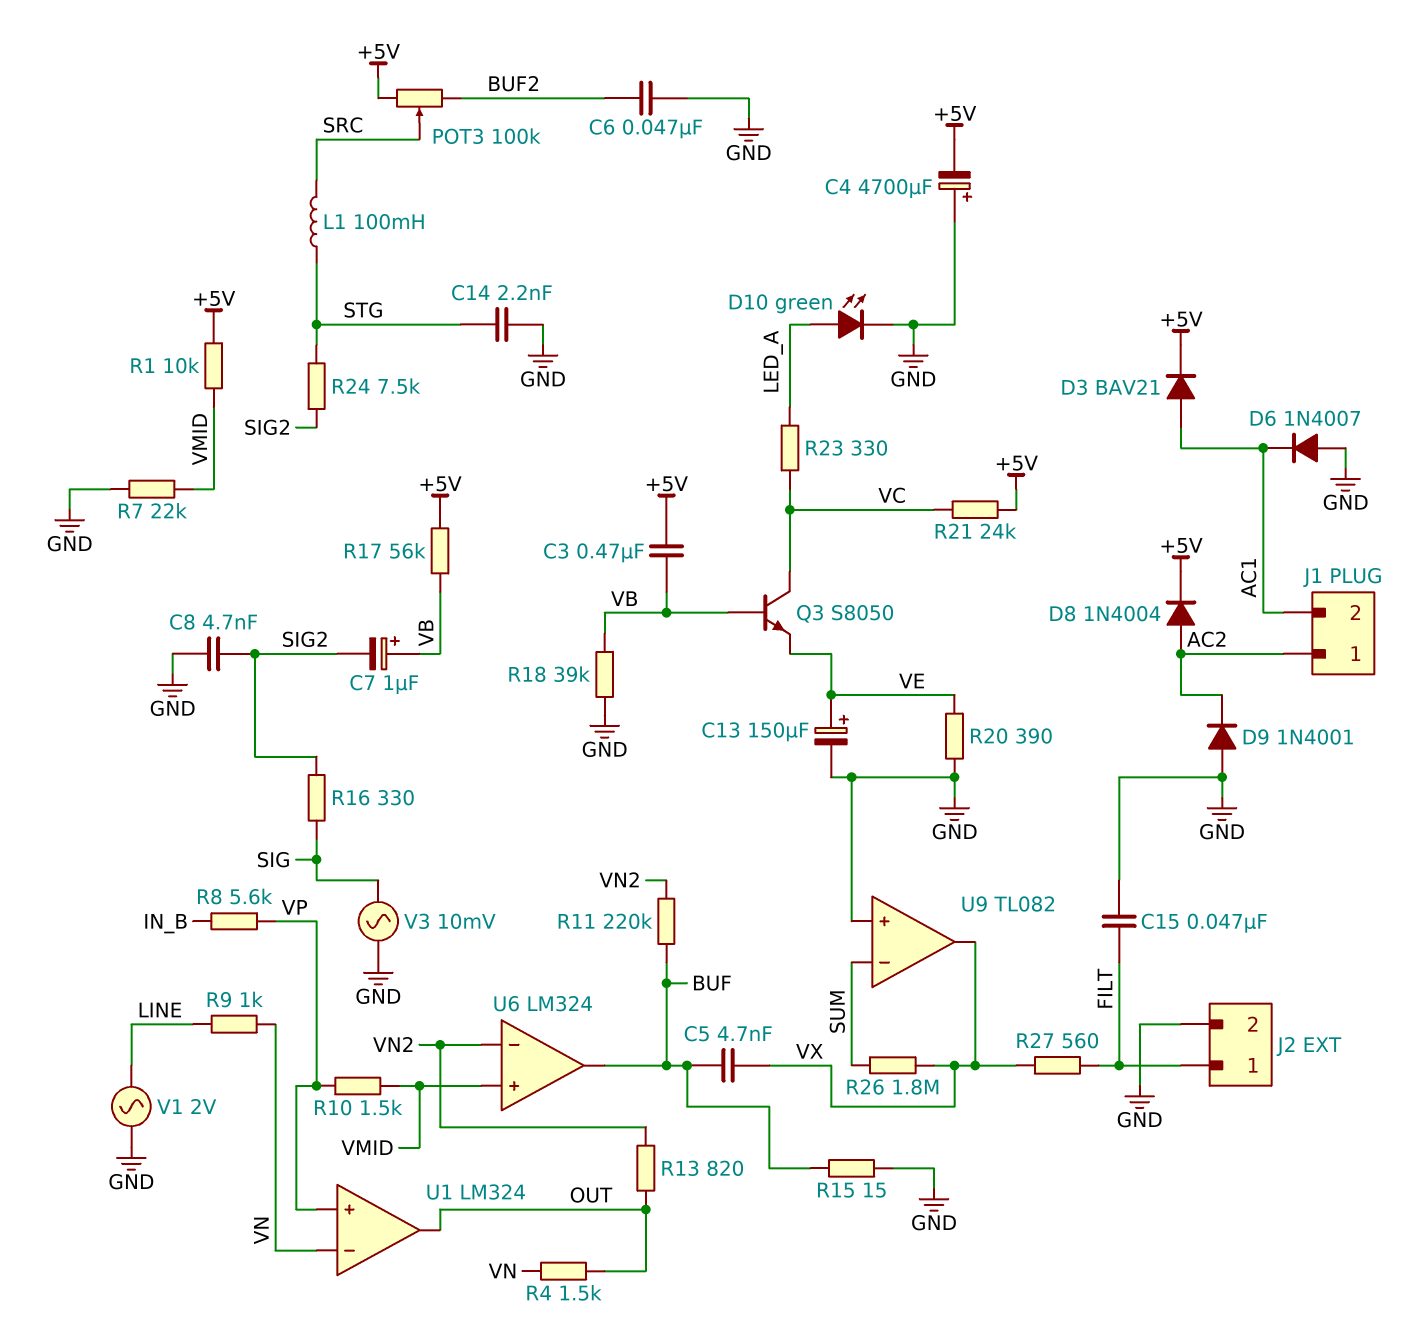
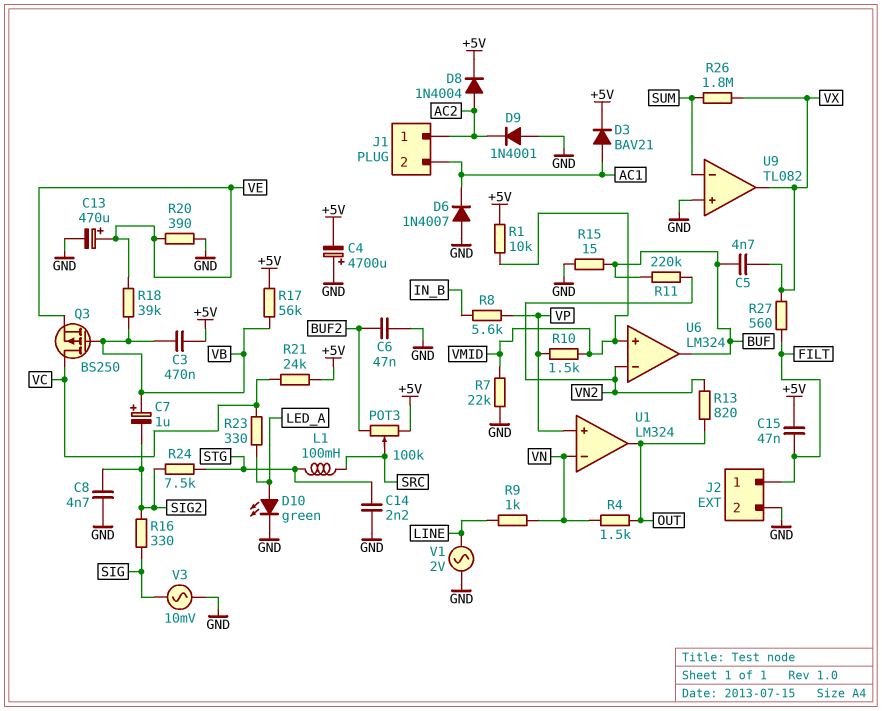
C13: 150uF (plus VE, minus GND) -> 470uF (plus VE, minus GND)
C15: 47nF (FILT, GND) -> 47nF (+5V, FILT)
Q3: NPN S8050 (B VB, C VC, E VE) -> PMOS BS250 (G VB, D VC, S VE)
R18: 39k (GND, VB) -> 39k (VB, VE)

